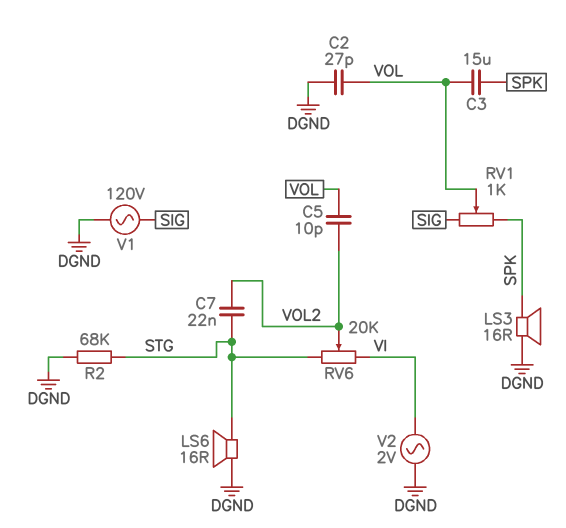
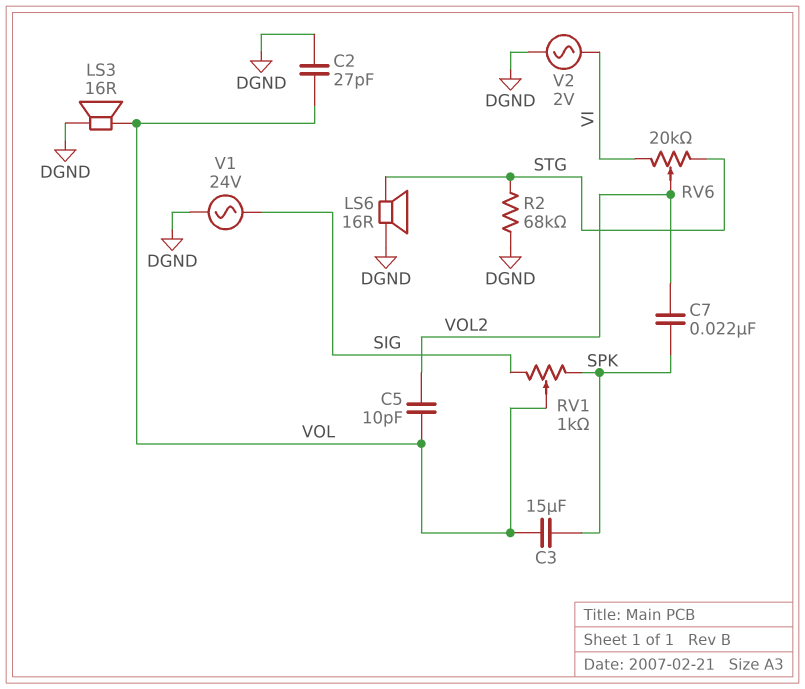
C7: 22nF (STG, VOL2) -> 22nF (SPK, VOL2)
LS3: speaker 16R (DGND, SPK) -> speaker 16R (DGND, VOL)
V1: AC 120V (DGND, SIG) -> AC 24V (DGND, SIG)

